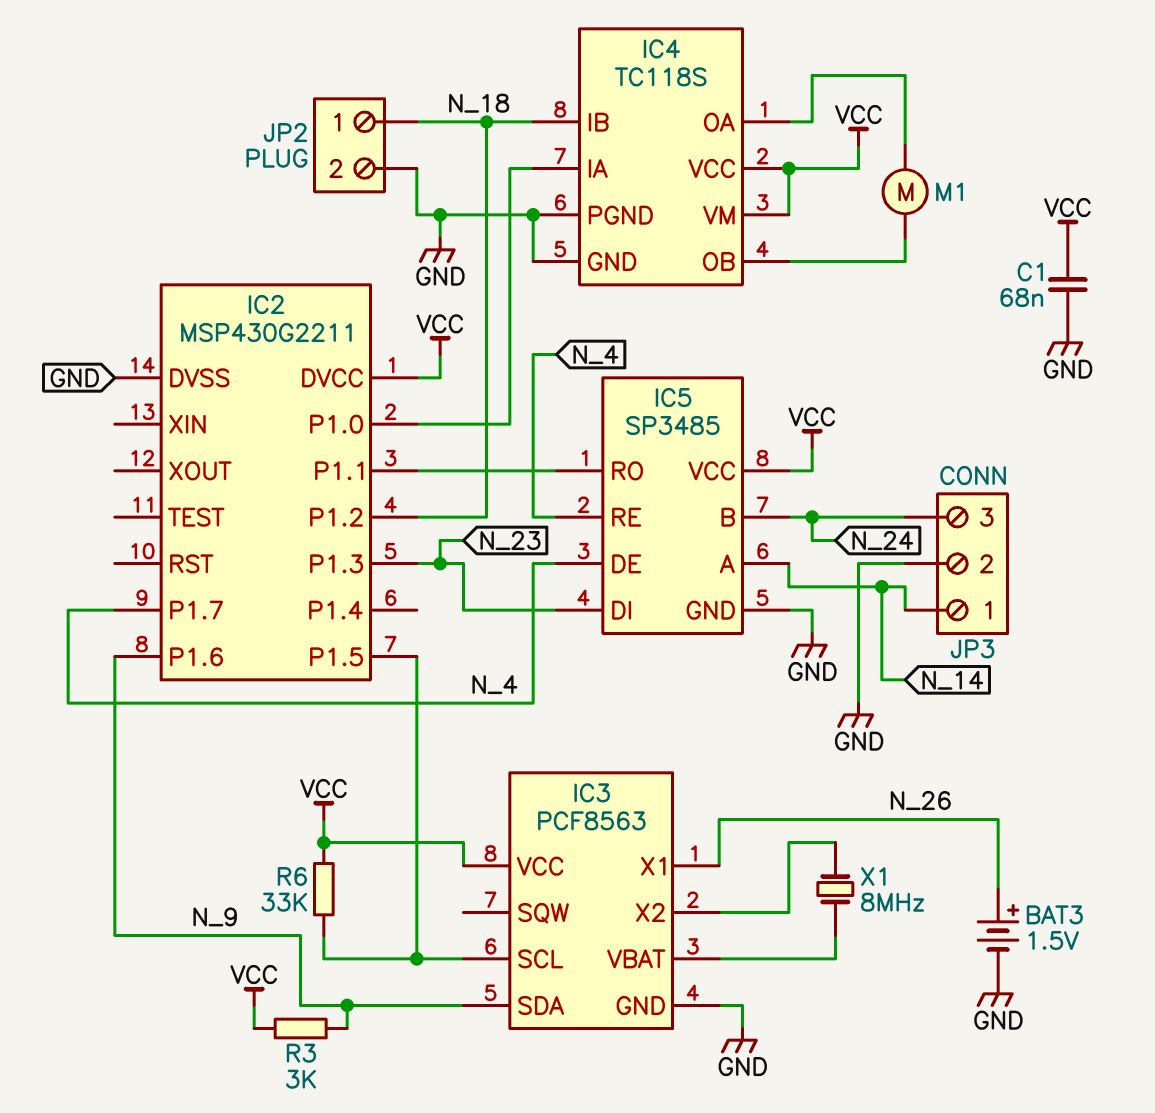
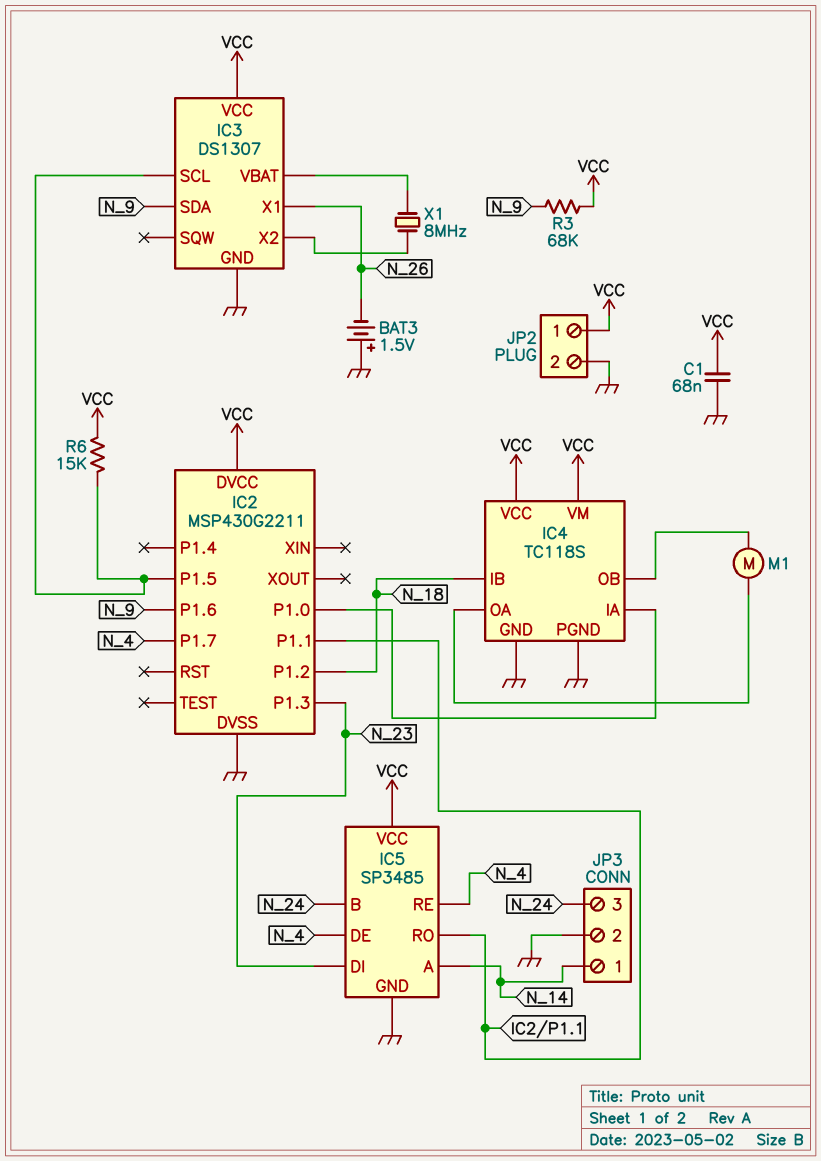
BAT3: 1.5V (plus N_26, minus GND) -> 1.5V (plus GND, minus N_26)
IC3: PCF8563 -> DS1307
JP2 pin 1: N_18 -> VCC
R3: 3k (N_9, VCC) -> 68k (N_9, VCC)
R6: 33k (IC2/P1.5, VCC) -> 15k (IC2/P1.5, VCC)

